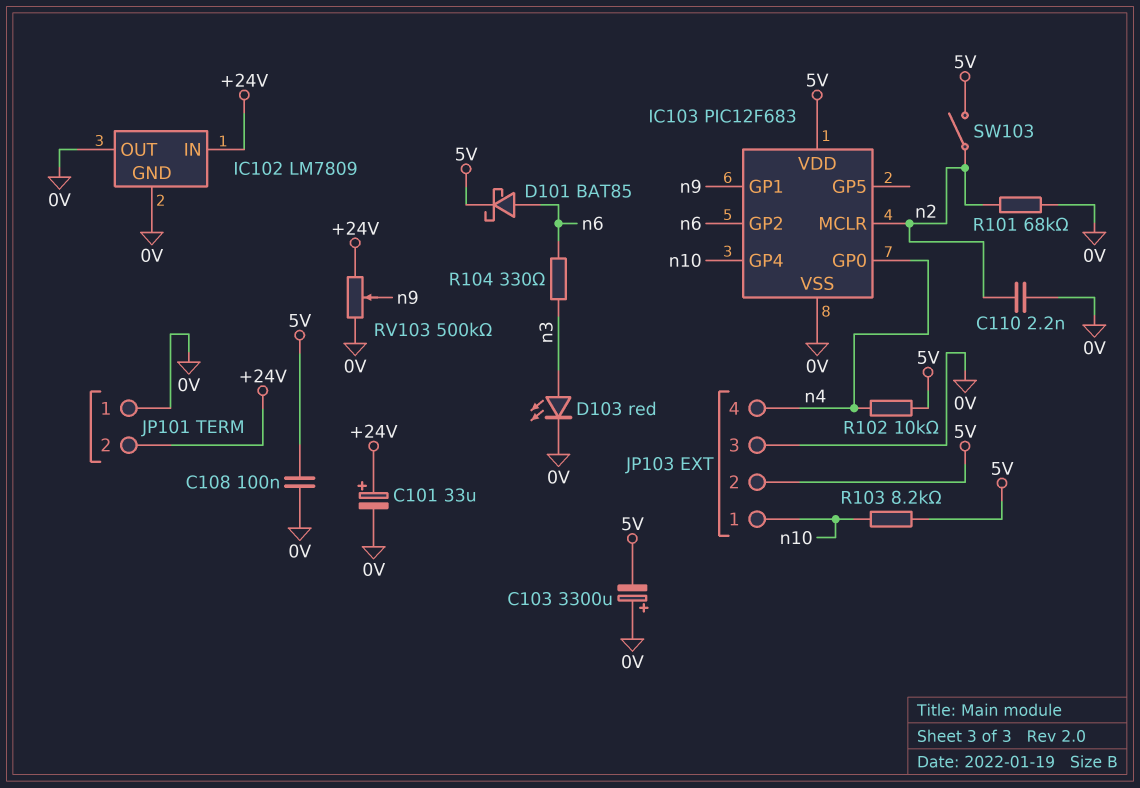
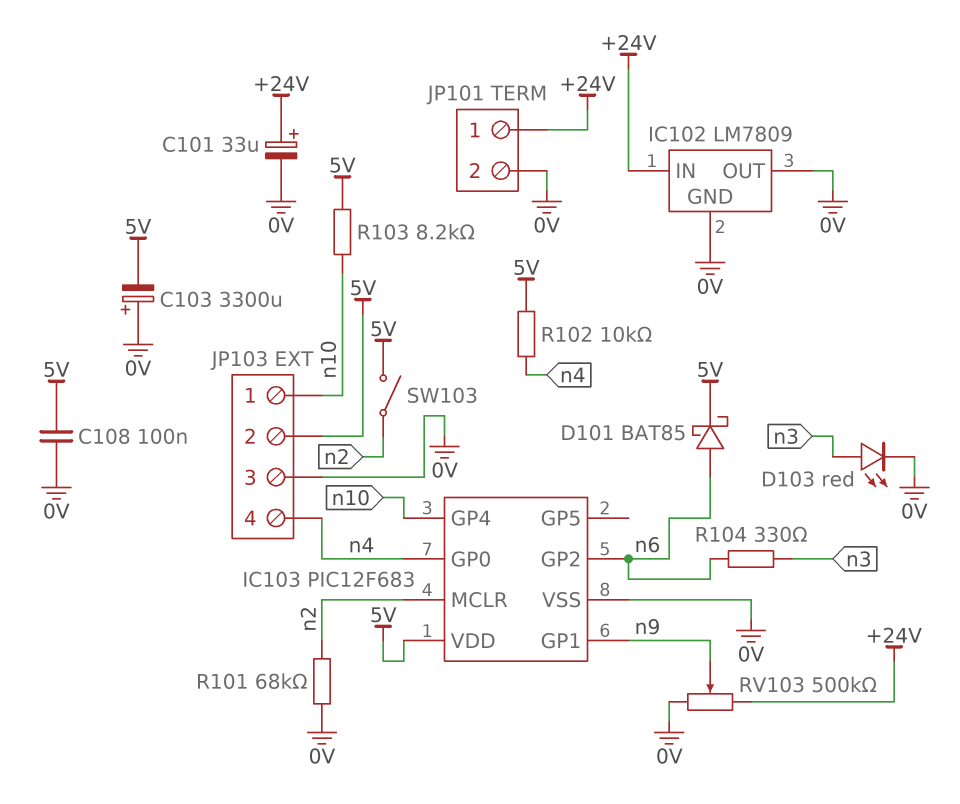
C110: 2.2nF (0V, n2) -> none
JP101 pin 1: 0V -> +24V
JP101 pin 2: +24V -> 0V

